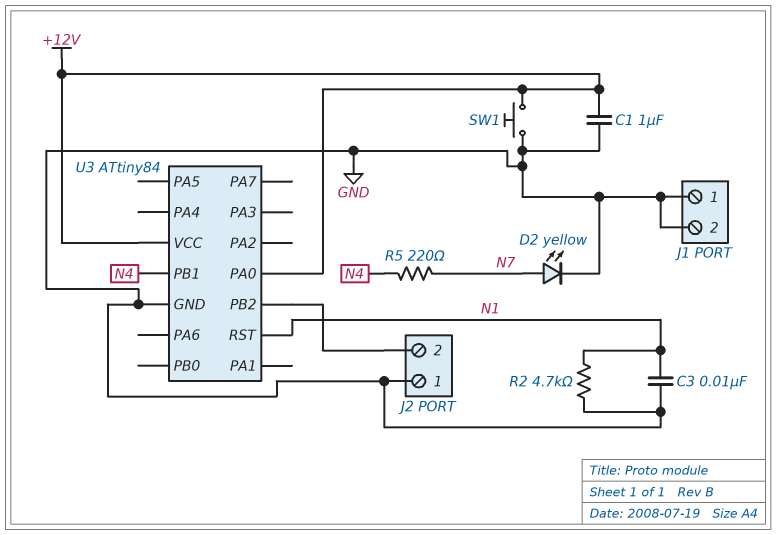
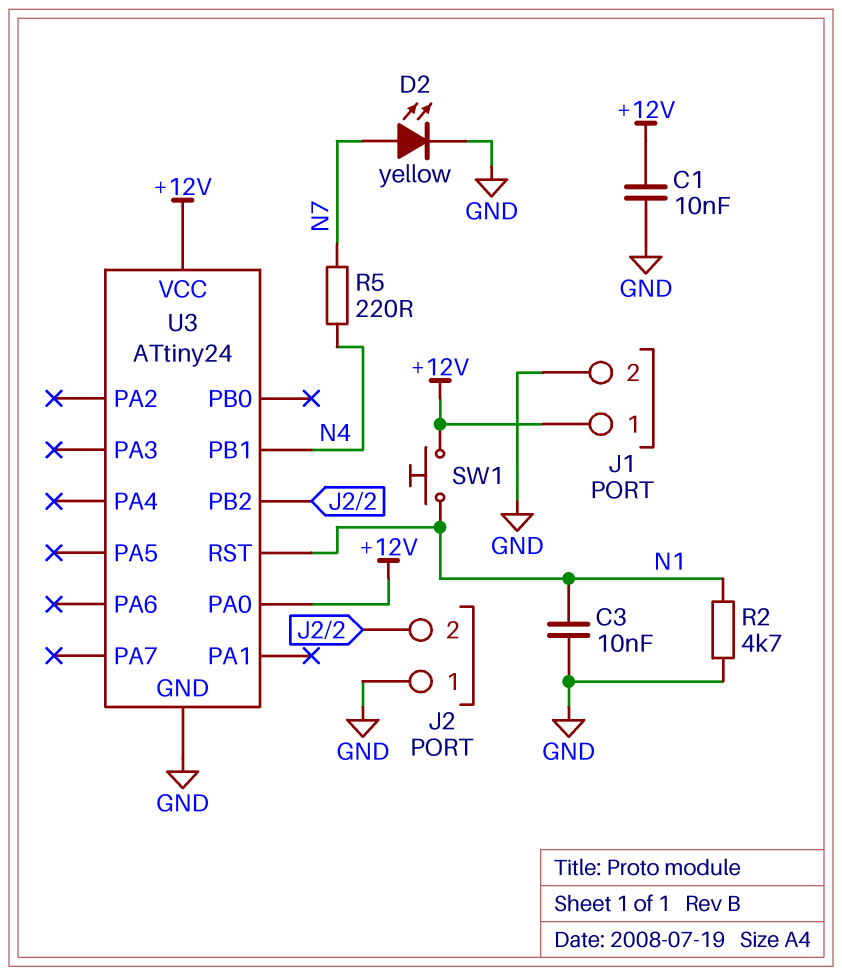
C1: 1uF (+12V, GND) -> 10nF (+12V, GND)
J1 pin 1: GND -> +12V
SW1: button (+12V, GND) -> button (+12V, N1)
U3: ATtiny84 -> ATtiny24

